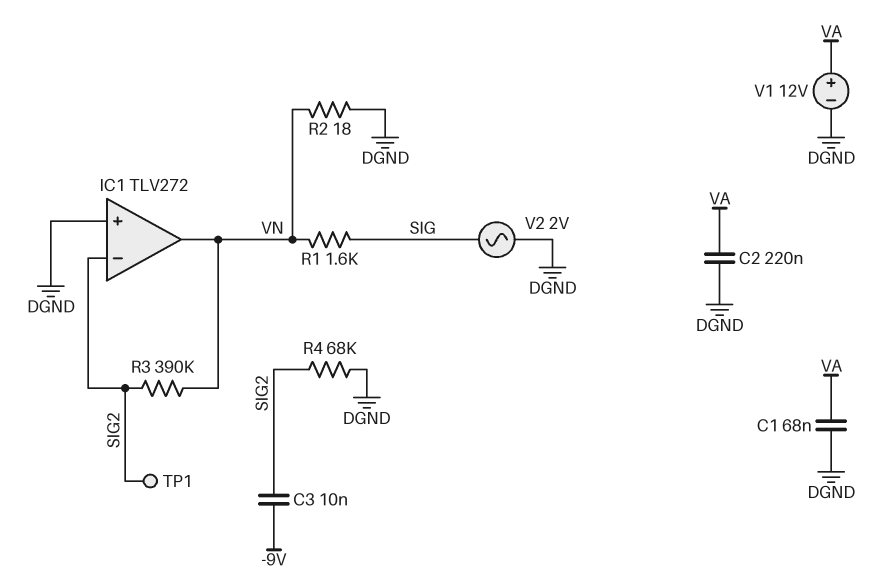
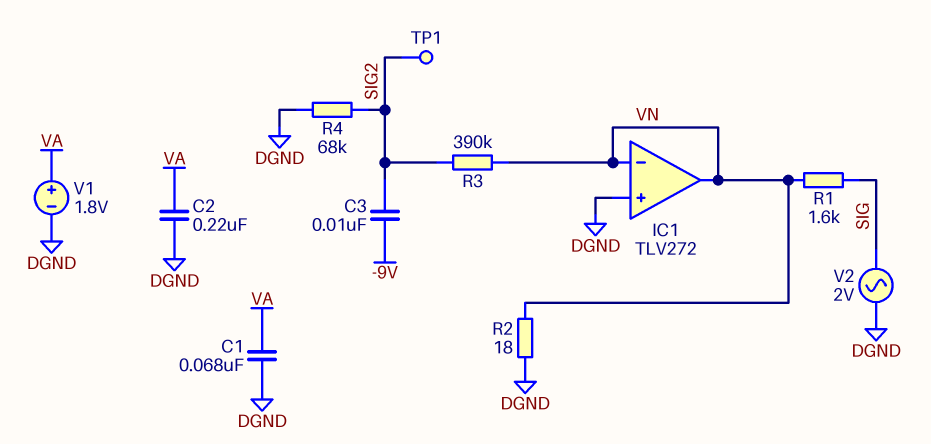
IC1 pin in-: SIG2 -> VN
V1: 12V (plus VA, minus DGND) -> 1.8V (plus VA, minus DGND)

